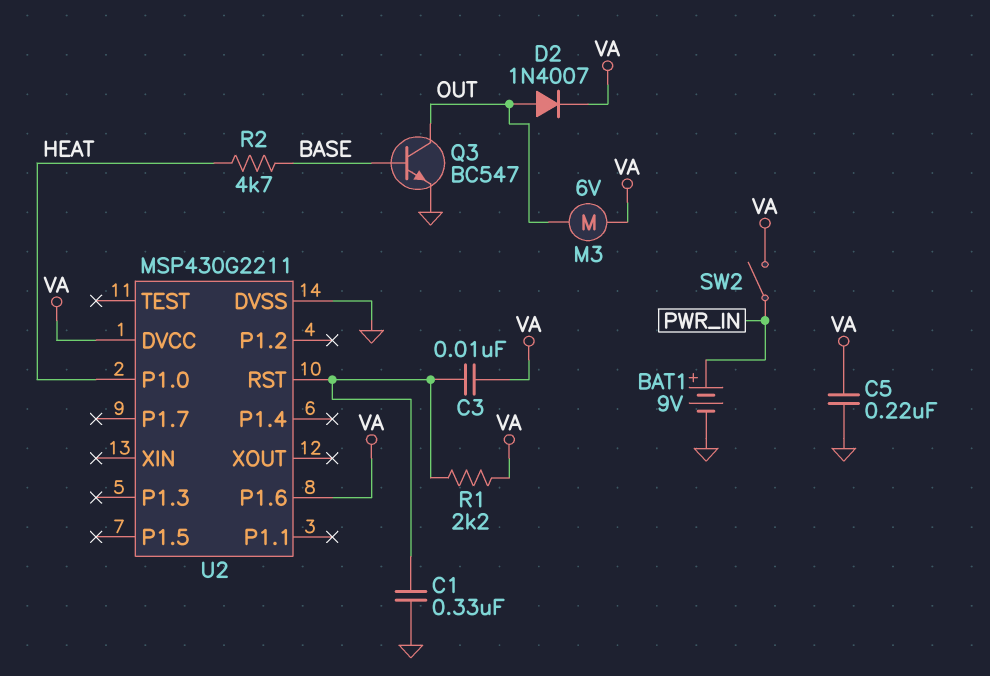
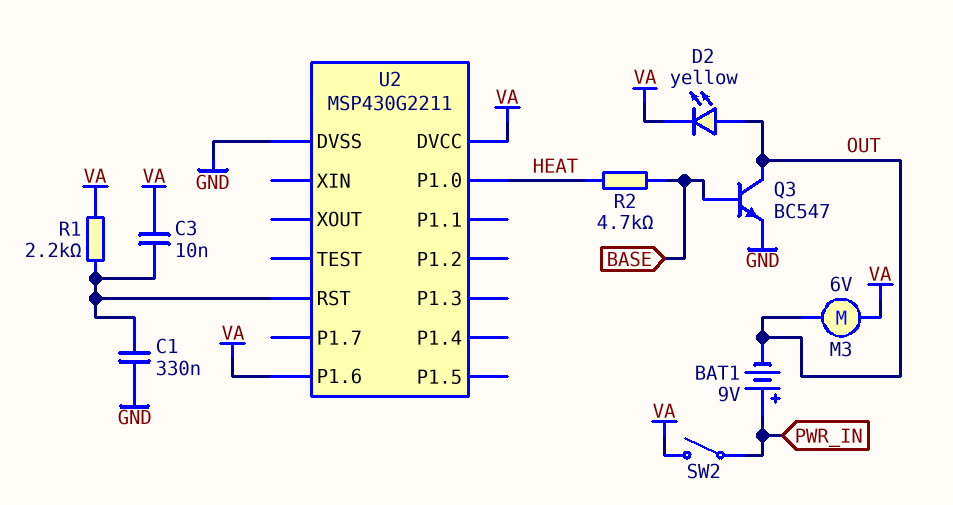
BAT1: 9V (plus PWR_IN, minus GND) -> 9V (plus PWR_IN, minus OUT)
C5: 220nF (GND, VA) -> none
D2: diode 1N4007 (A OUT, K VA) -> LED yellow (A OUT, K VA)

